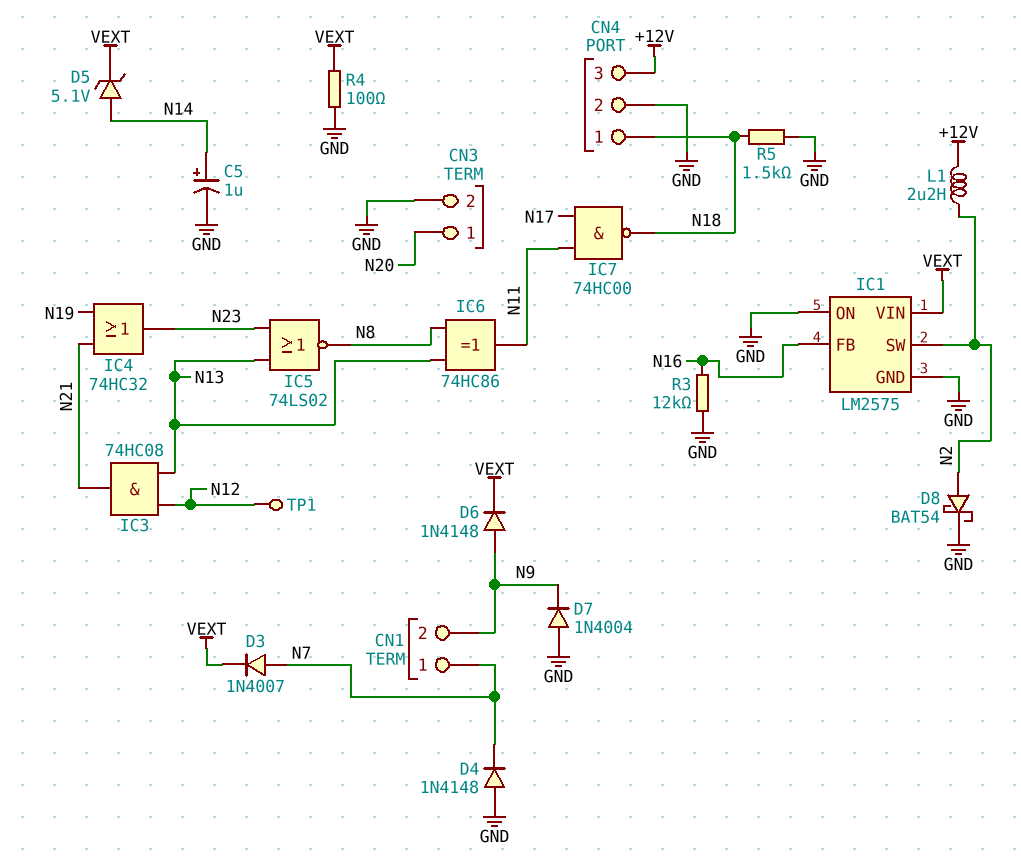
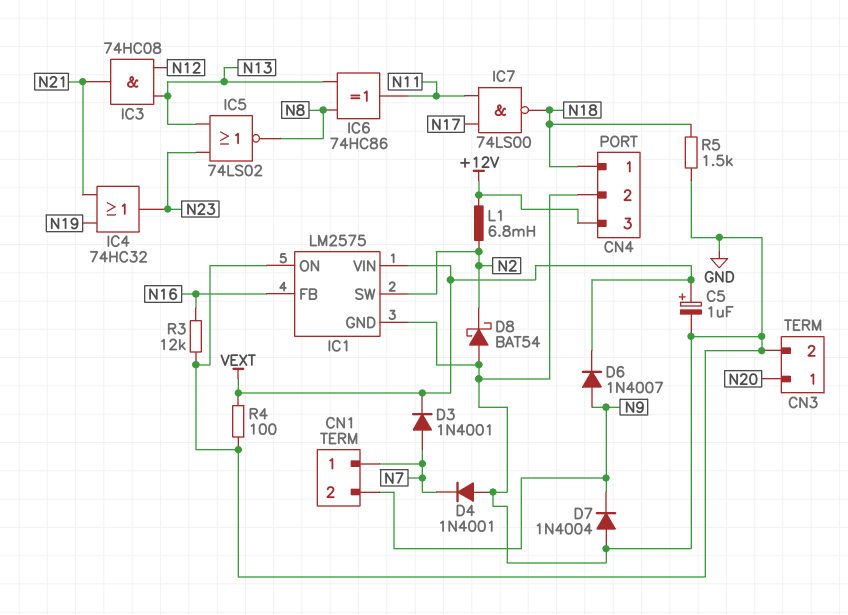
C5: 1uF (plus N14, minus GND) -> 1uF (plus VEXT, minus GND)
D3: diode 1N4007 (A N7, K VEXT) -> diode 1N4001 (A N7, K VEXT)
D4: diode 1N4148 (A GND, K N7) -> diode 1N4001 (A GND, K N7)
D5: zener 5.1V (A N14, K VEXT) -> none
D6: diode 1N4148 (A N9, K VEXT) -> diode 1N4007 (A N9, K VEXT)
D8: schottky BAT54 (A N2, K GND) -> schottky BAT54 (A GND, K N2)
IC7: NAND 74HC00 (in N11, in N17, out N18) -> NAND 74LS00 (in N11, in N17, out N18)
L1: 2.2uH (+12V, N2) -> 6.8mH (+12V, N2)
TP1: test point (N12) -> none

